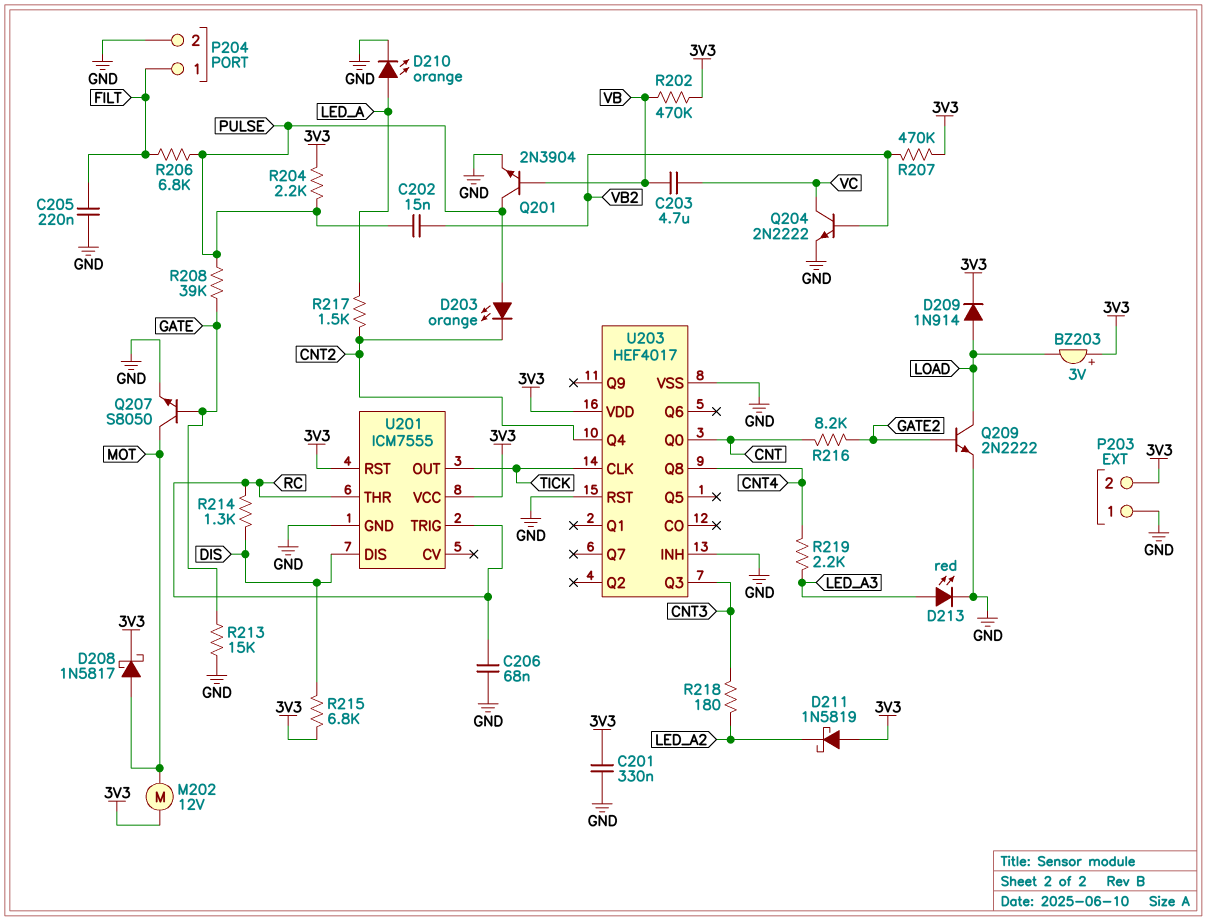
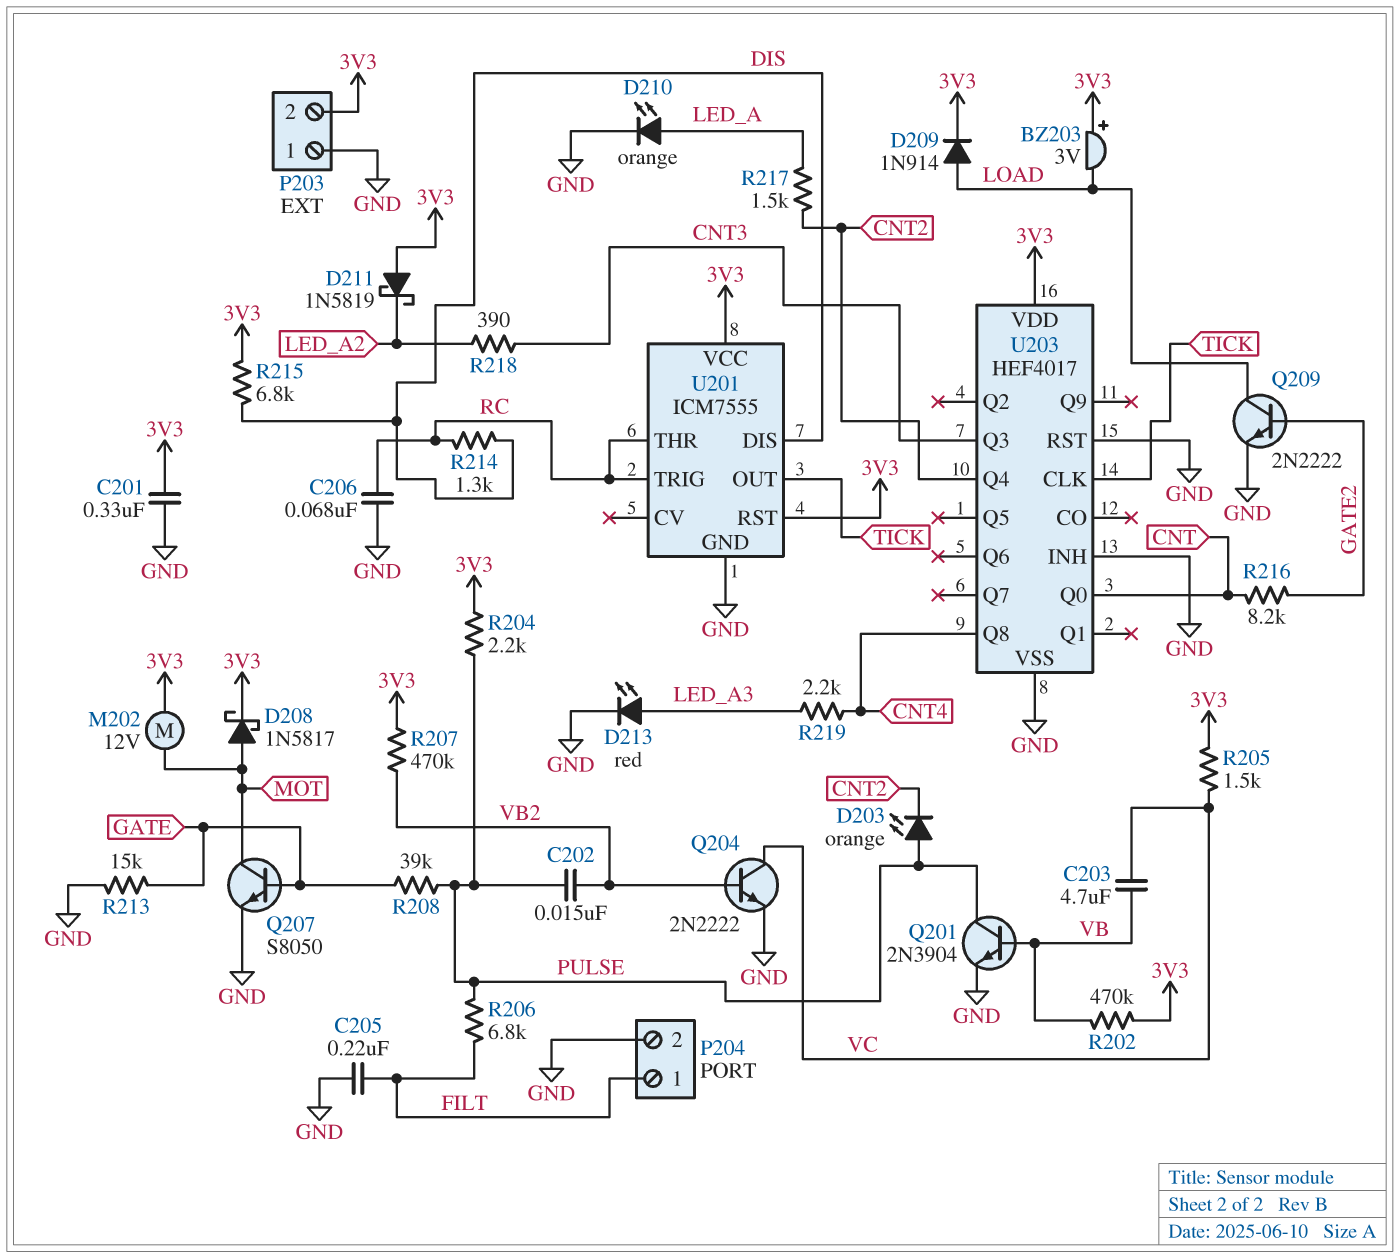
R205: none -> 1.5k (3V3, VC)
R218: 180 (CNT3, LED_A2) -> 390 (CNT3, LED_A2)

